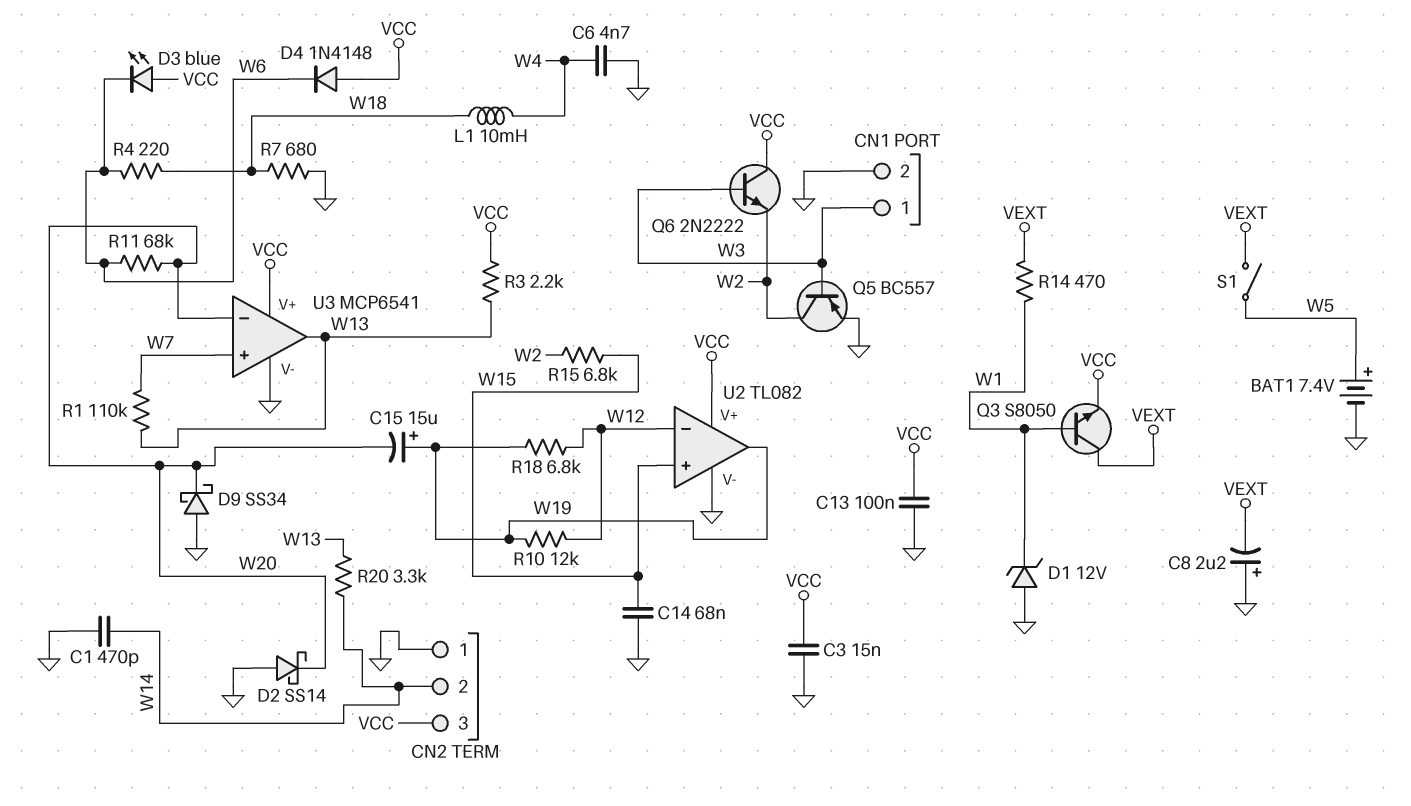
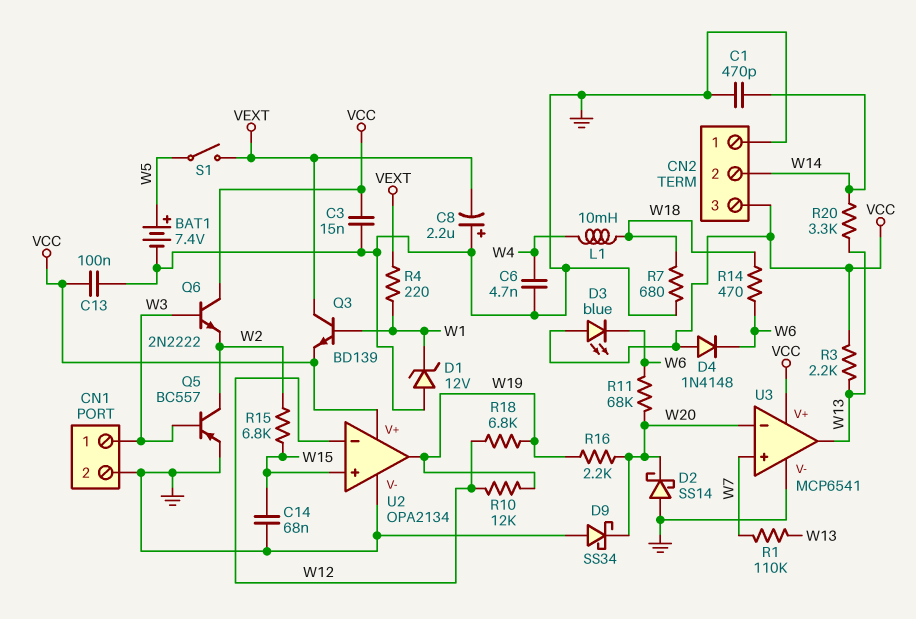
C15: 15uF (plus W19, minus W20) -> none
Q3: NPN S8050 (B W1, C VEXT, E VCC) -> NPN BD139 (B W1, C VEXT, E VCC)
R4: 220 (W6, W18) -> 220 (VEXT, W1)
R14: 470 (VEXT, W1) -> 470 (W6, W18)
R16: none -> 2.2k (W19, W20)
U2: TL082 -> OPA2134

